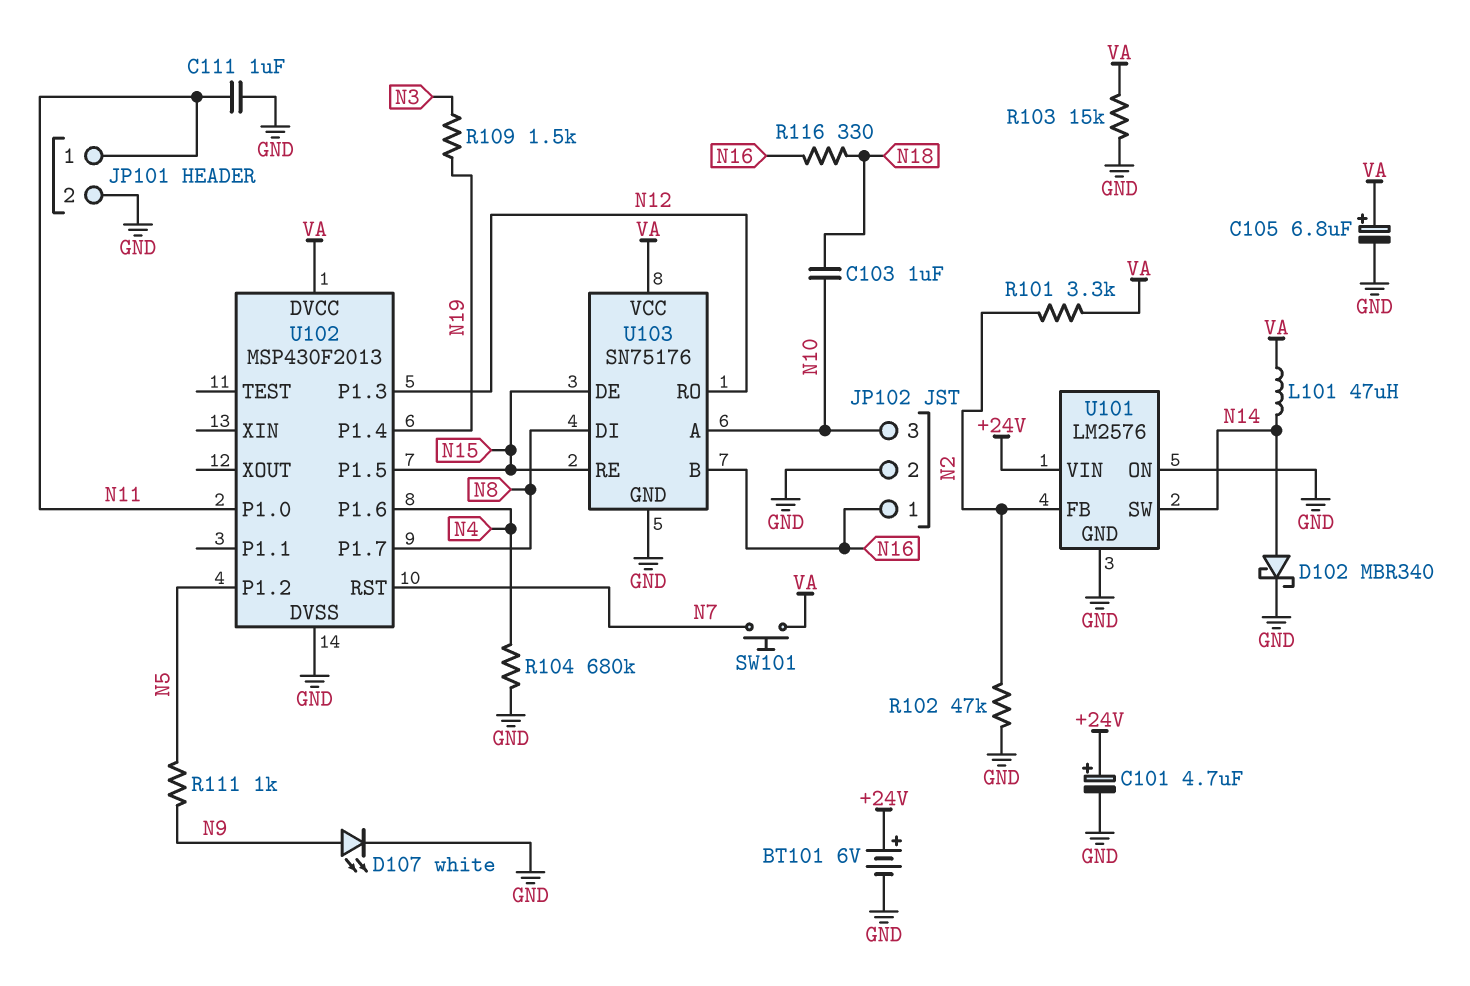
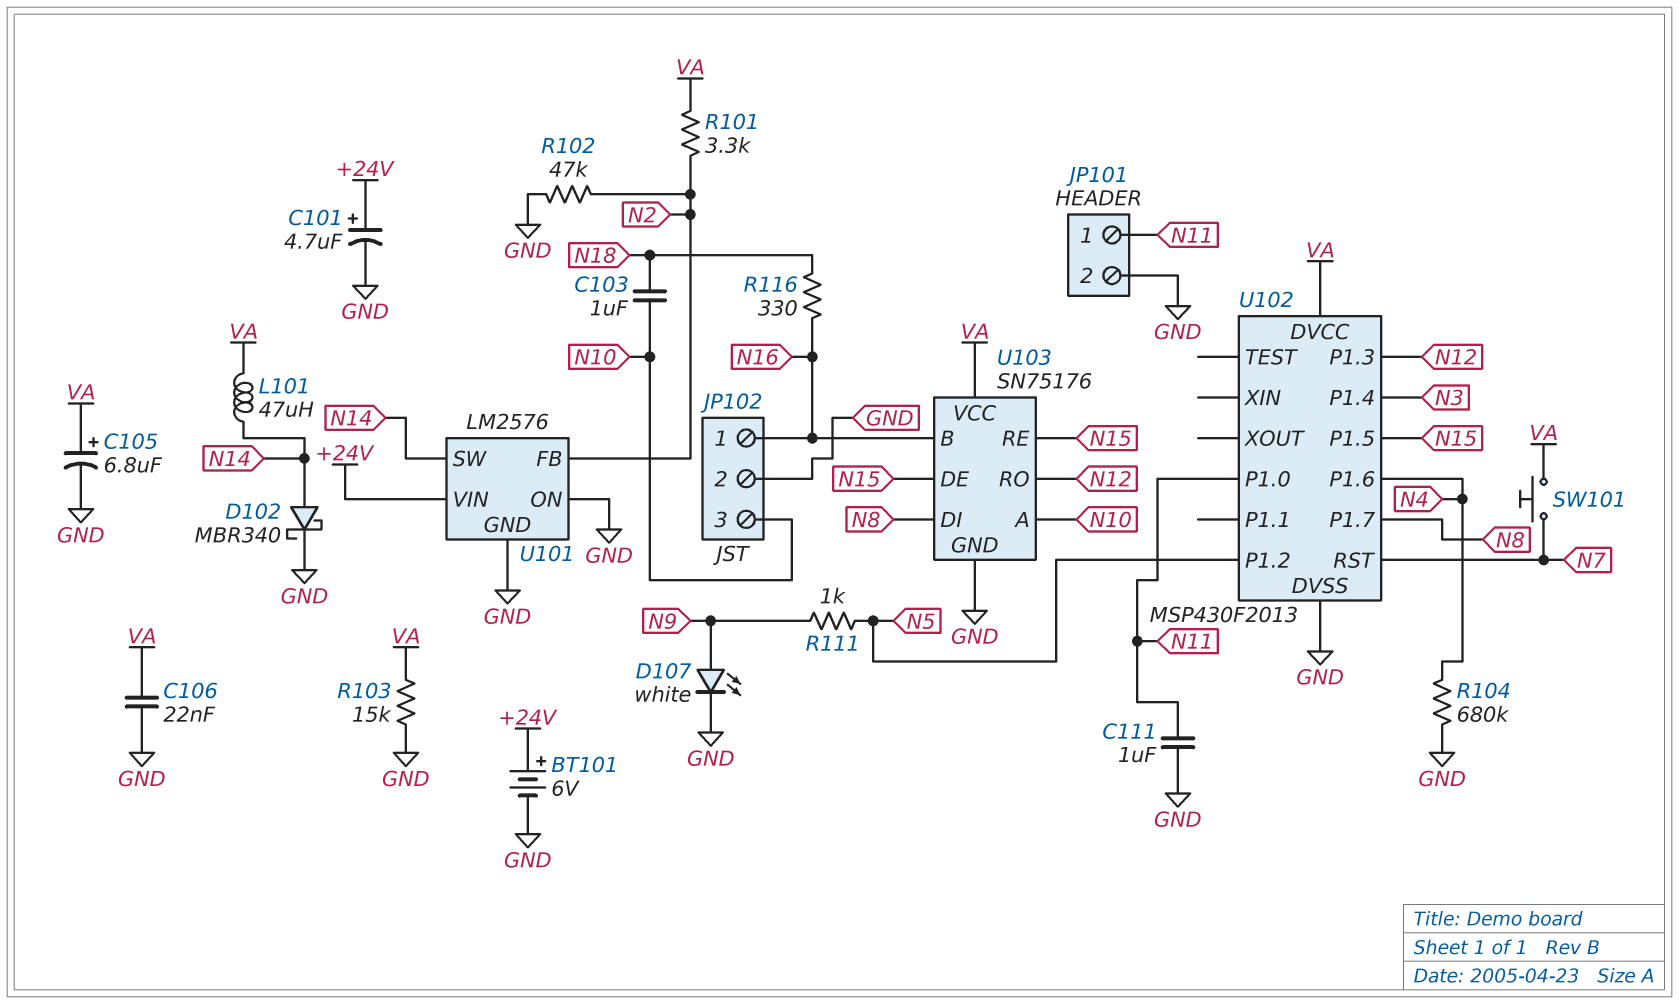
C106: none -> 22nF (GND, VA)
R109: 1.5k (N3, N19) -> none
U102 pin P1.4: N19 -> N3

